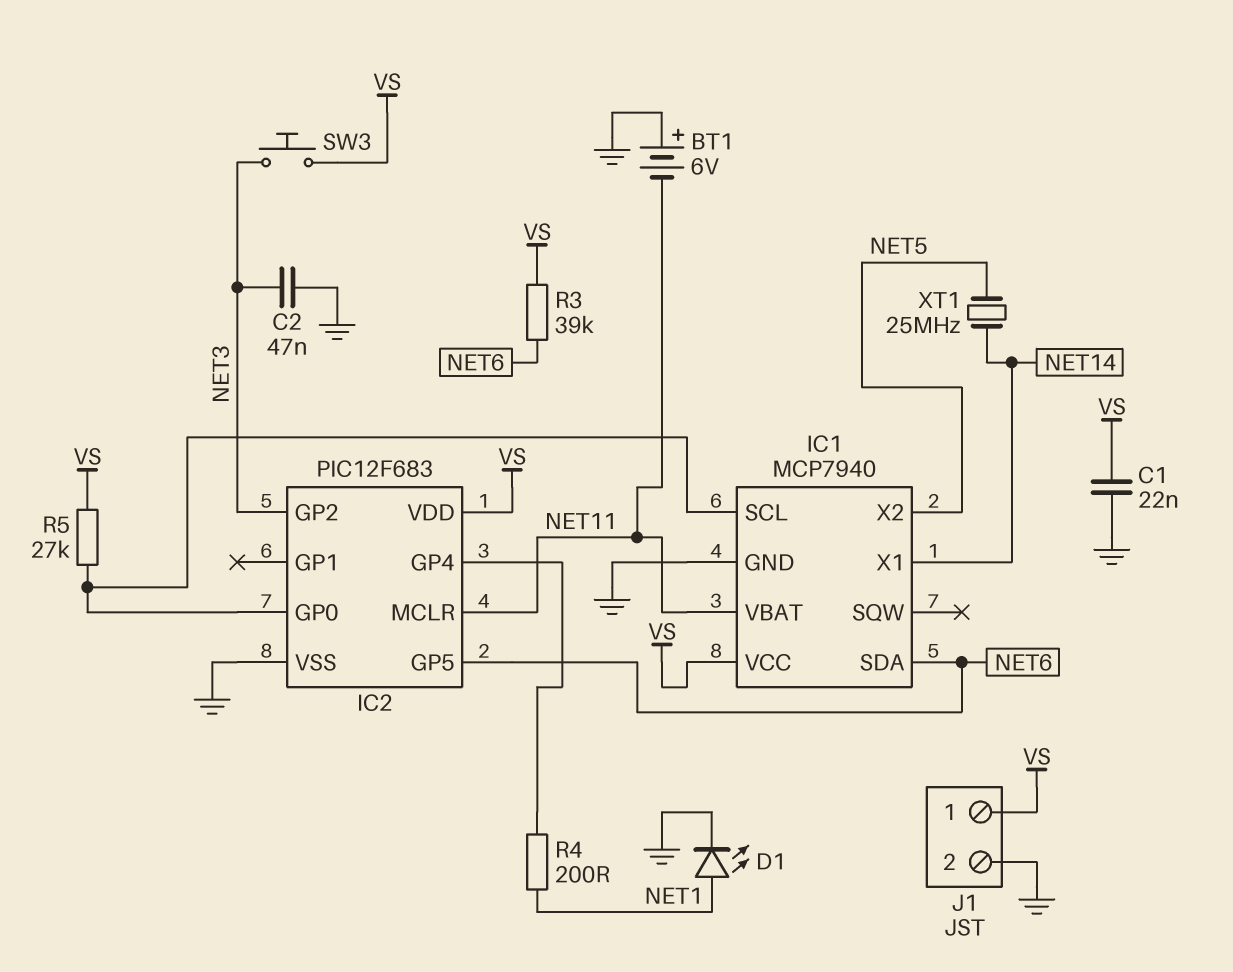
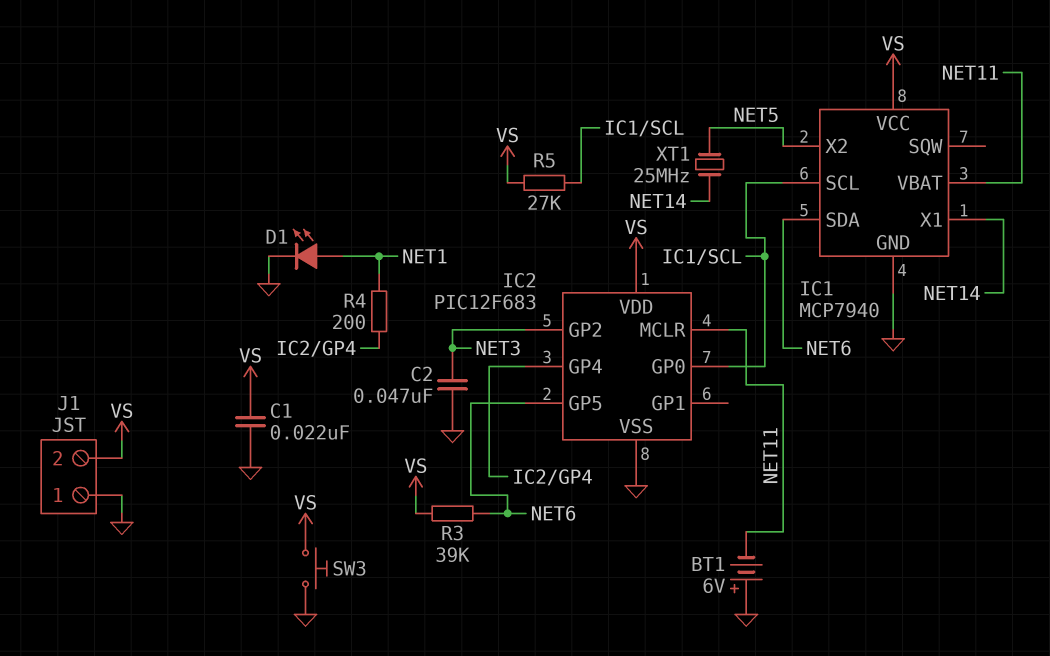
J1 pin 1: VS -> GND
J1 pin 2: GND -> VS
SW3: button (NET3, VS) -> button (GND, VS)

